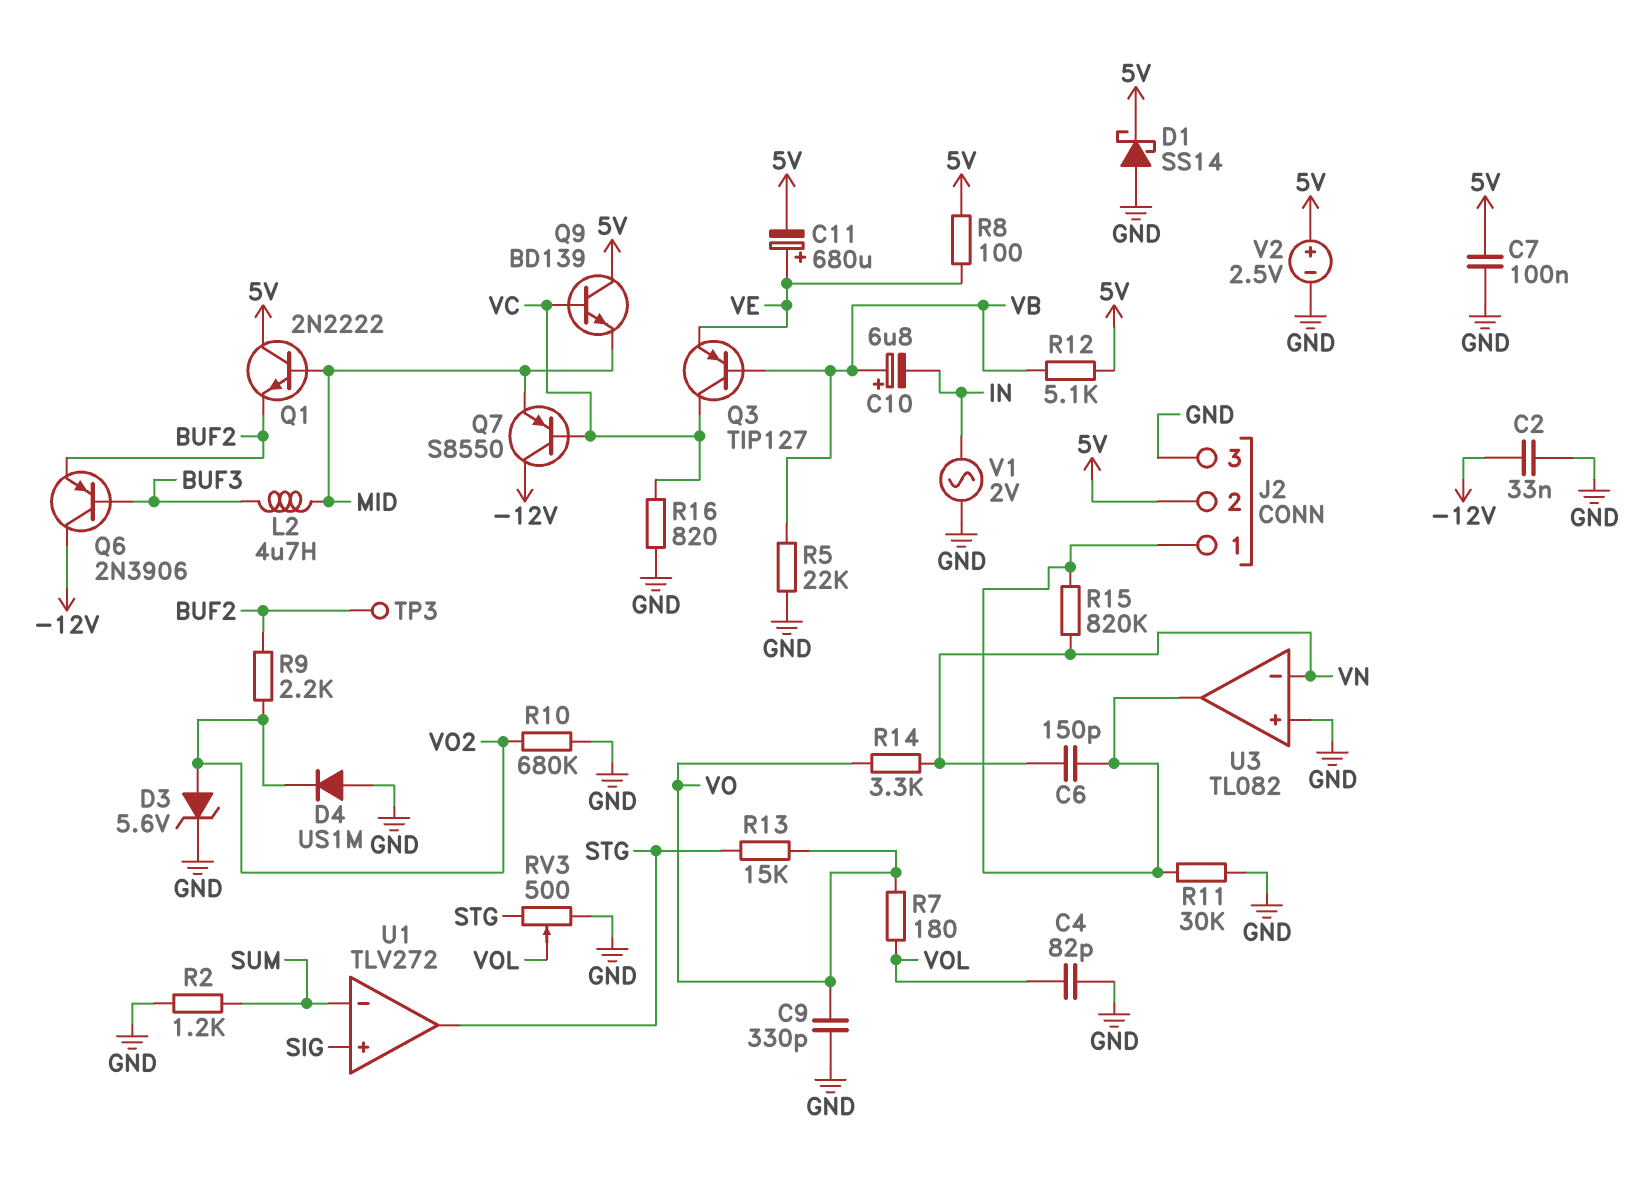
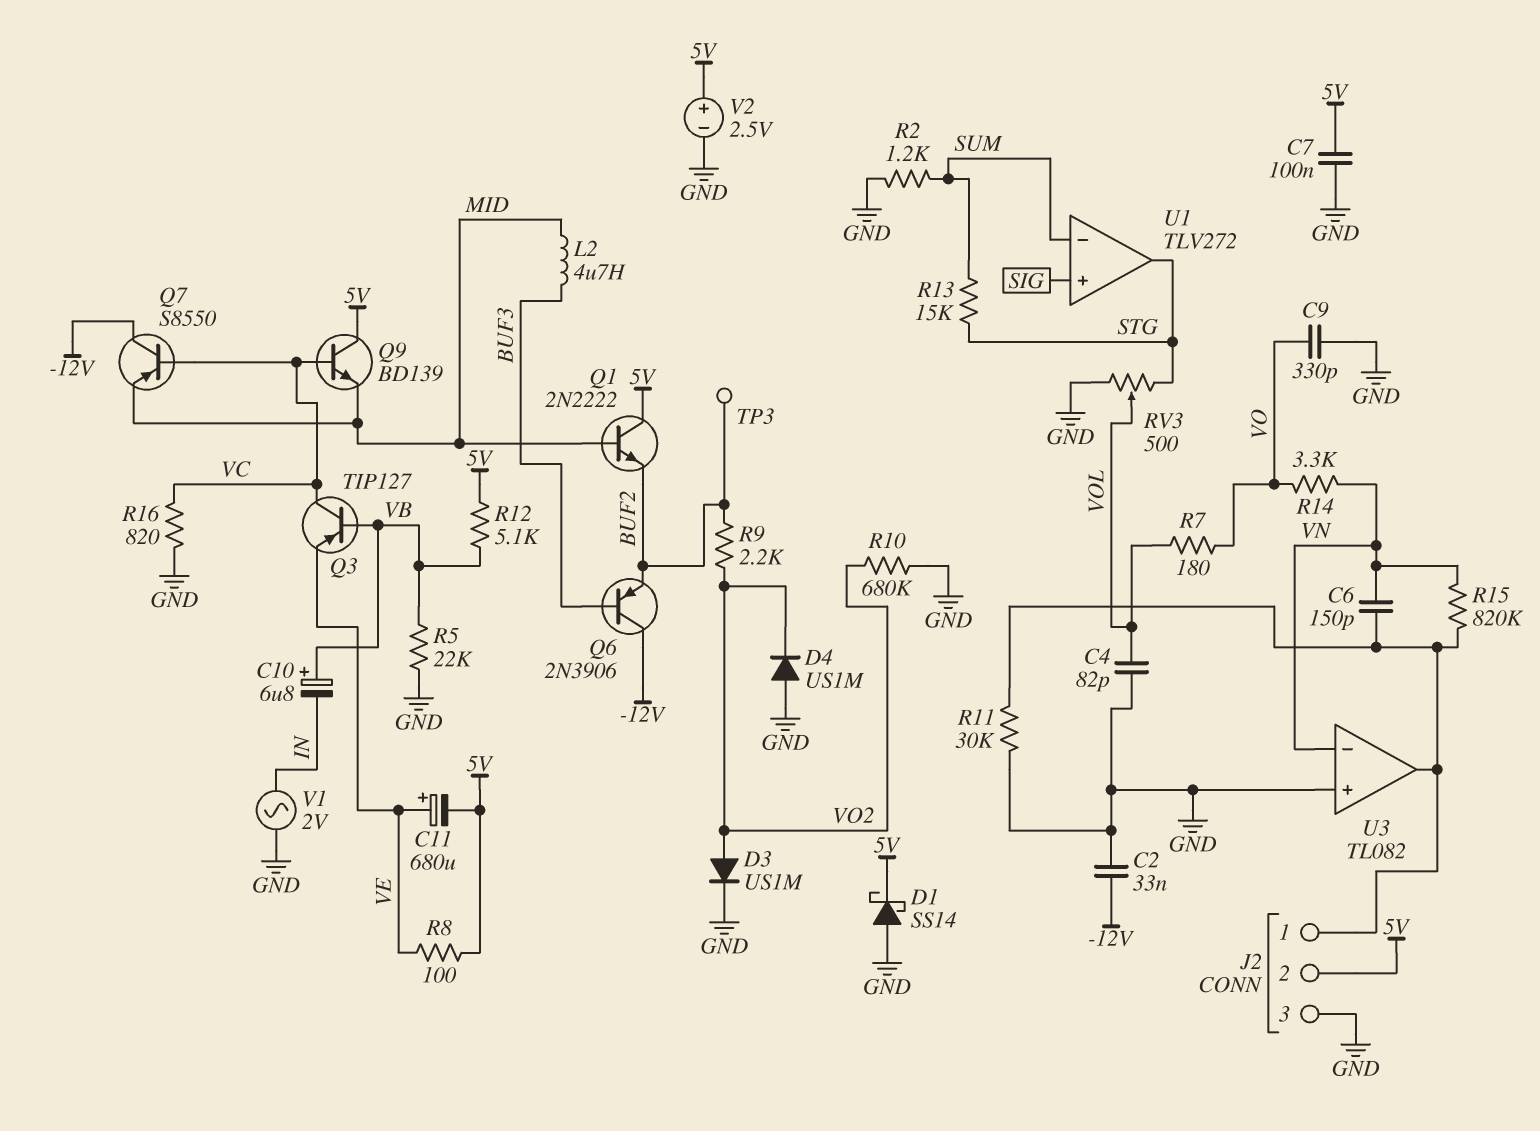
D3: zener 5.6V (A VO2, K GND) -> diode US1M (A VO2, K GND)
R13: 15k (STG, VO) -> 15k (STG, SUM)

